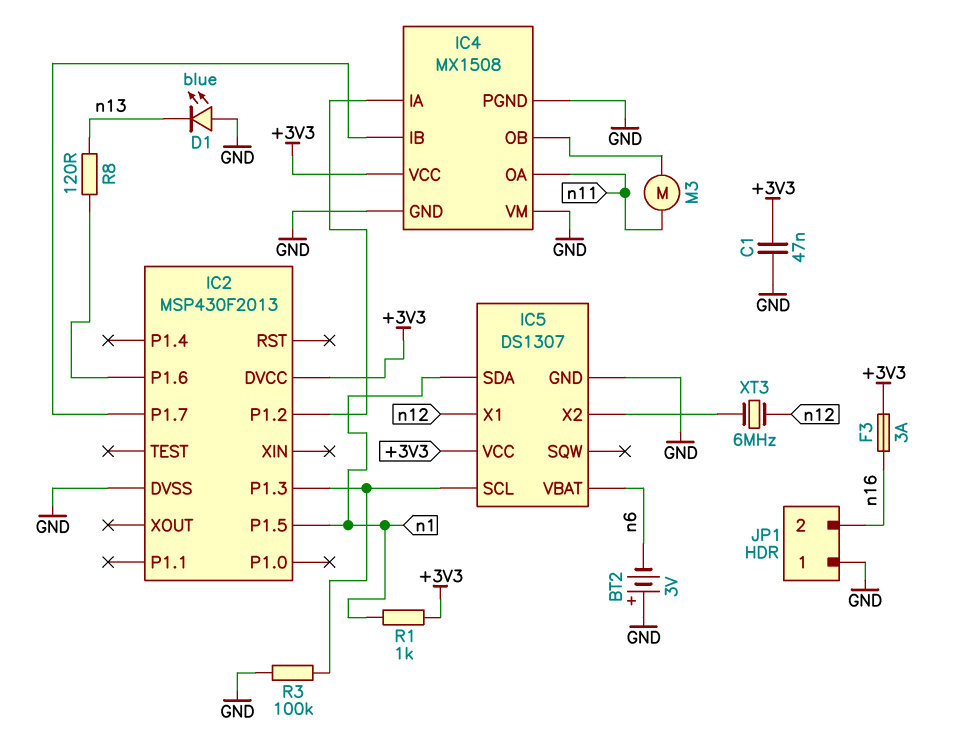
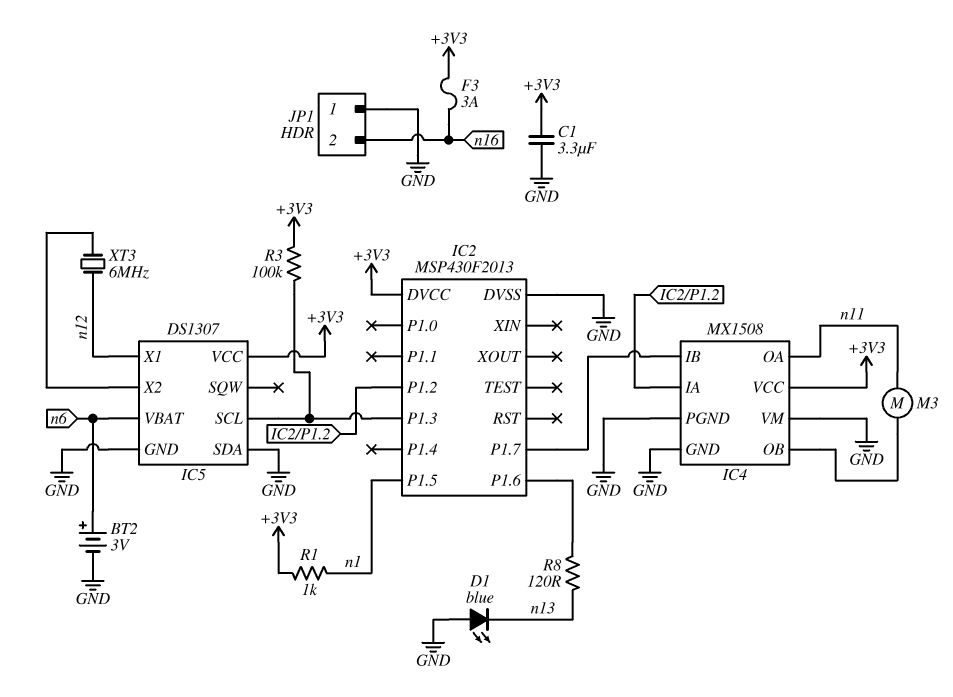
BT2: 3V (plus GND, minus n6) -> 3V (plus n6, minus GND)
C1: 47nF (+3V3, GND) -> 3.3uF (+3V3, GND)
IC5 pin SDA: n1 -> GND
R3: 100k (GND, IC2/P1.3) -> 100k (+3V3, IC2/P1.3)

